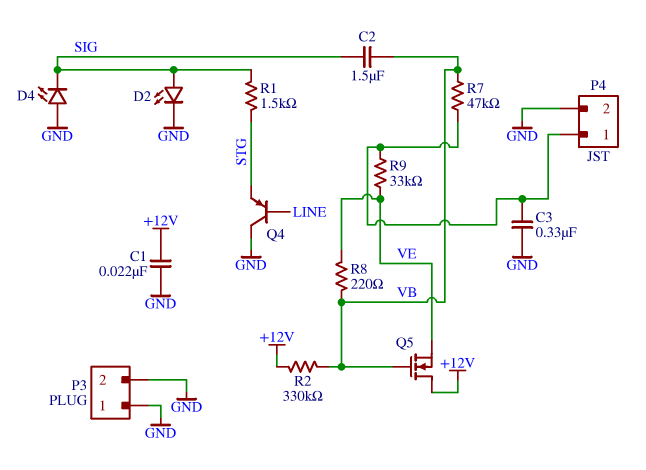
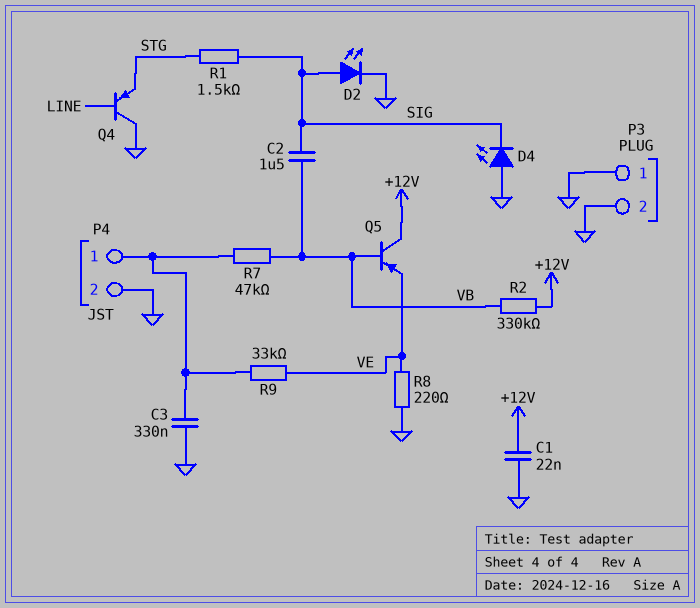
Q5: NMOS (G VB, D +12V, S VE) -> PNP (B VB, C +12V, E VE)
R8: 220 (VB, VE) -> 220 (GND, VE)

